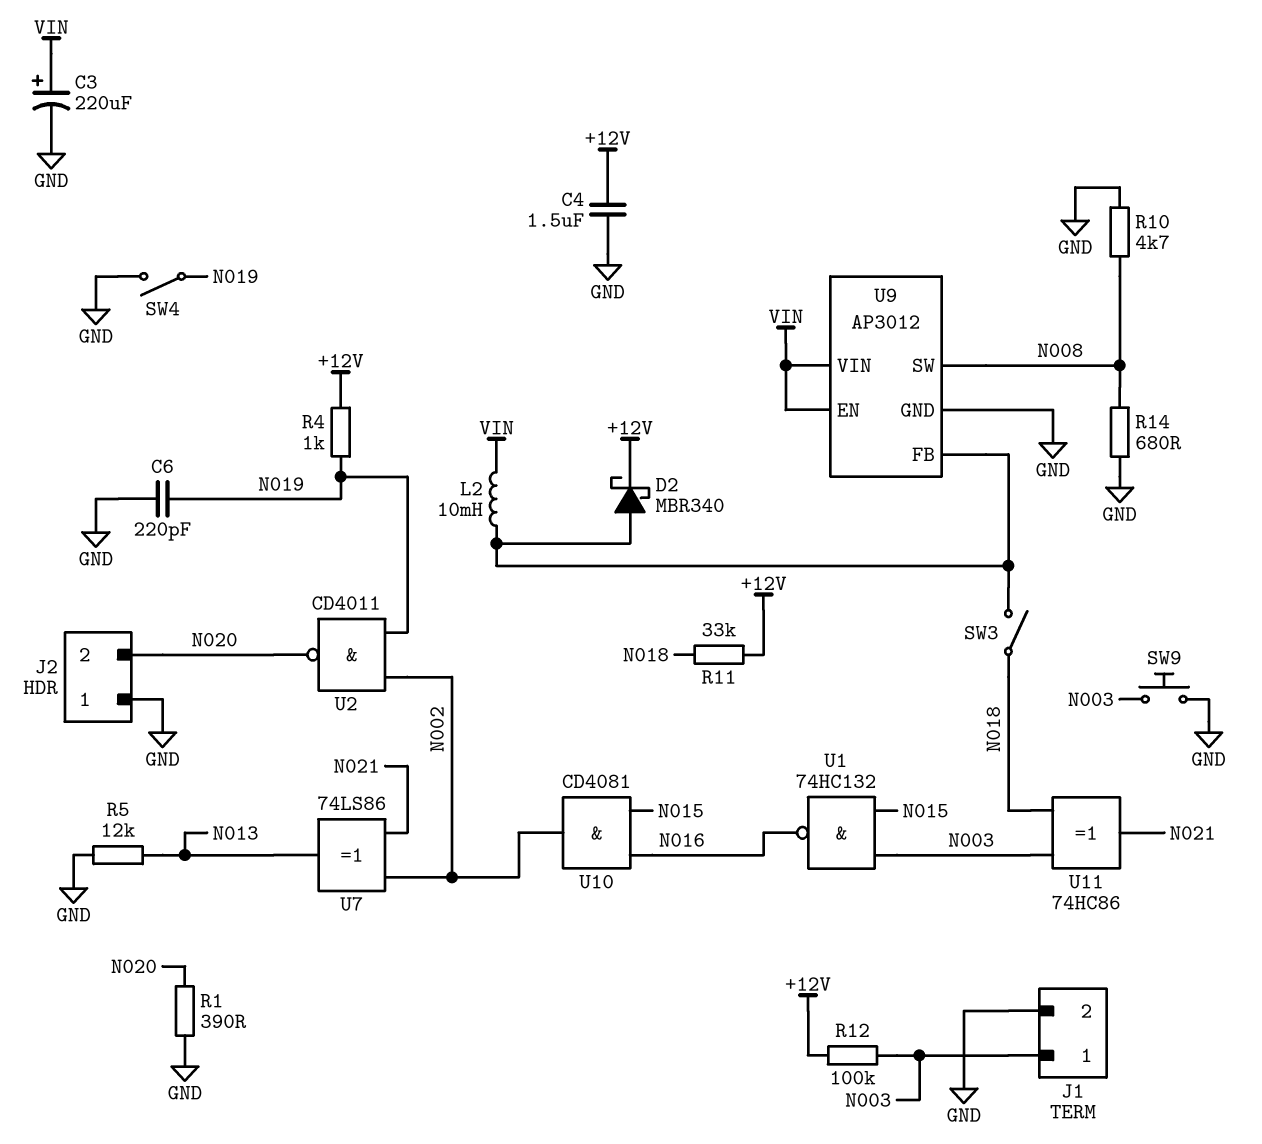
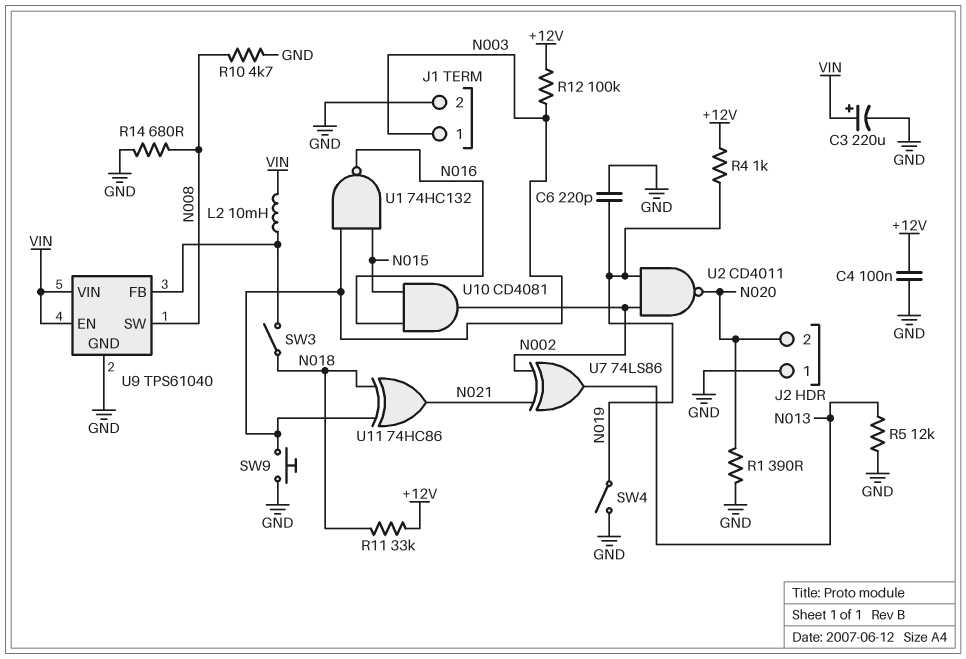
C4: 1.5uF (+12V, GND) -> 100nF (+12V, GND)
D2: schottky MBR340 (A U9/FB, K +12V) -> none
U9: AP3012 -> TPS61040

